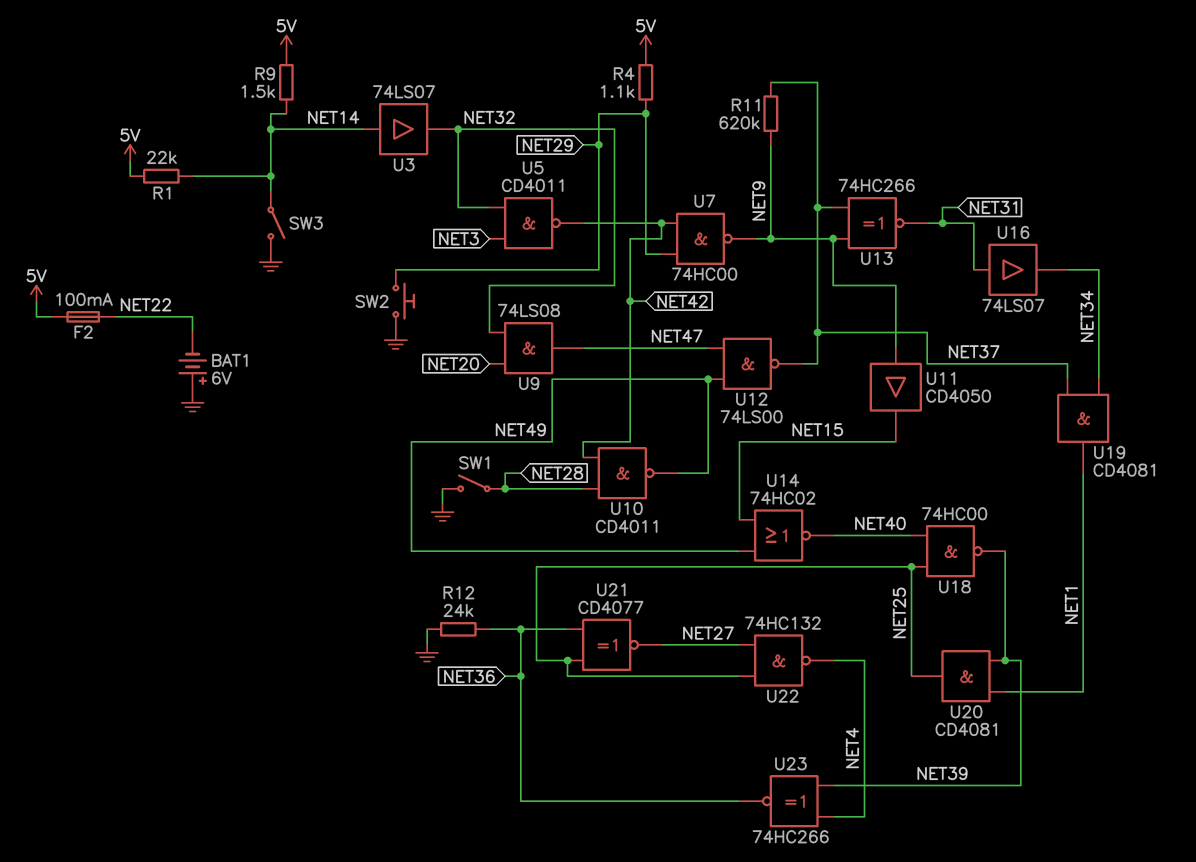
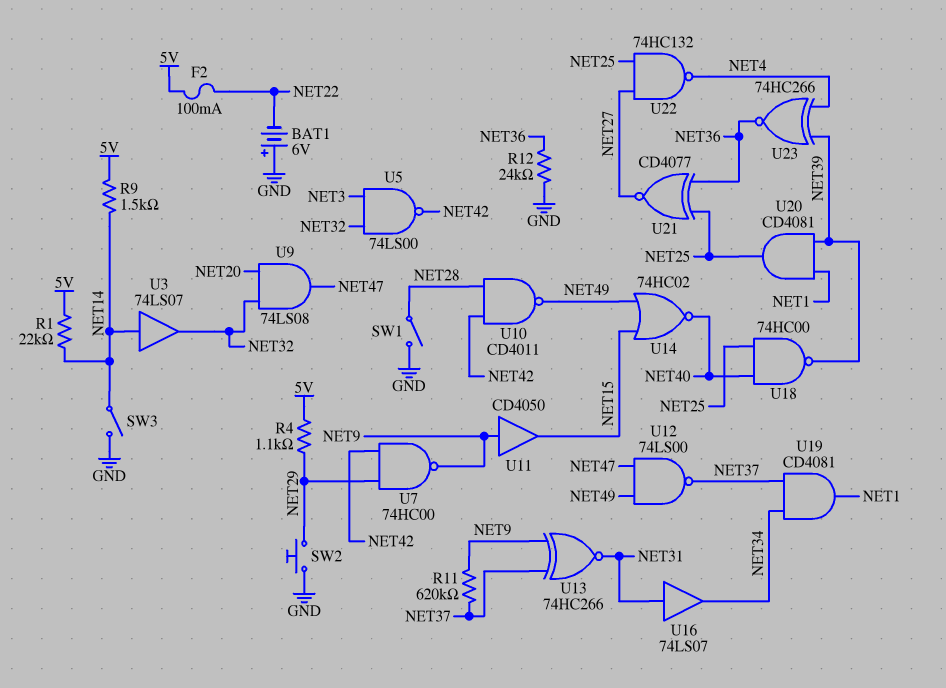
U5: NAND CD4011 (in NET3, in NET32, out NET42) -> NAND 74LS00 (in NET3, in NET32, out NET42)

